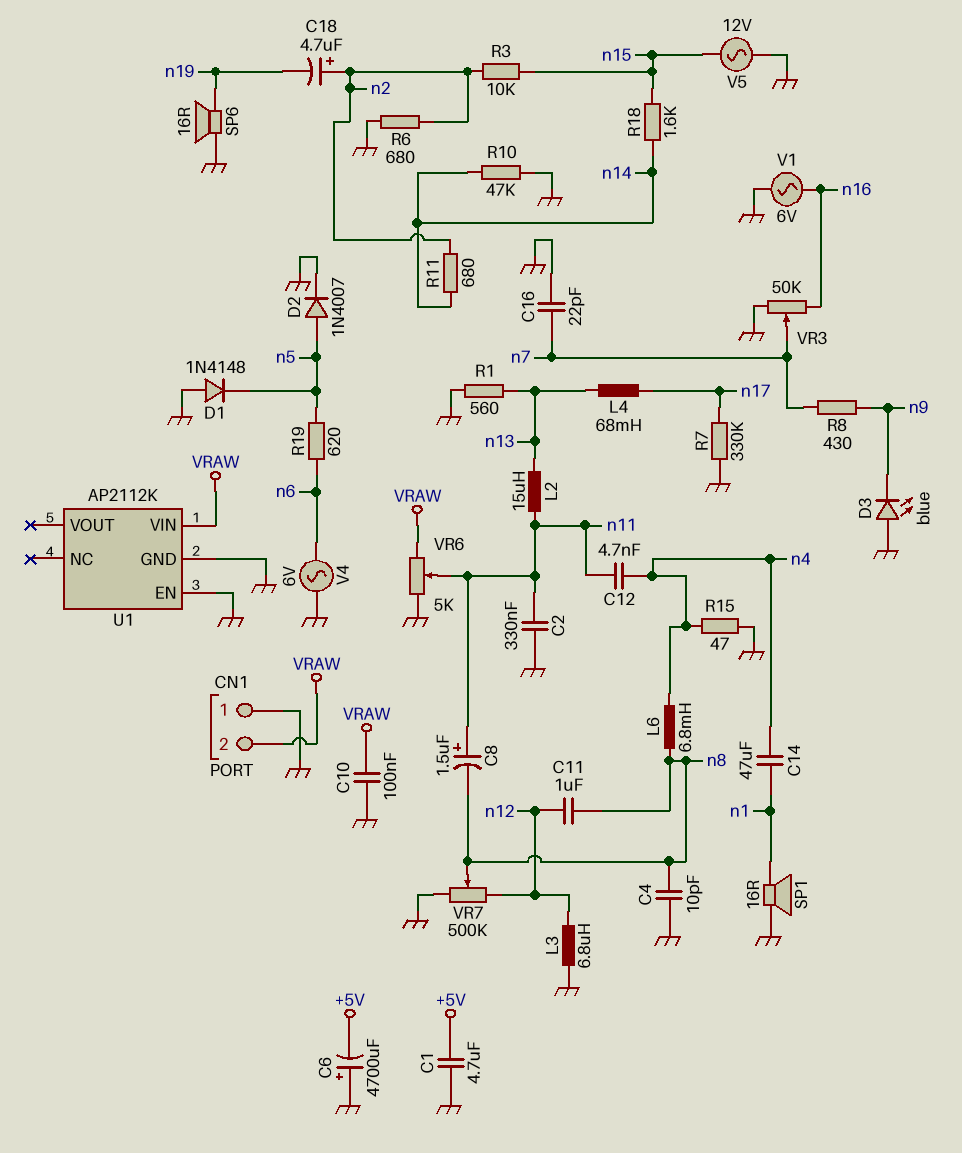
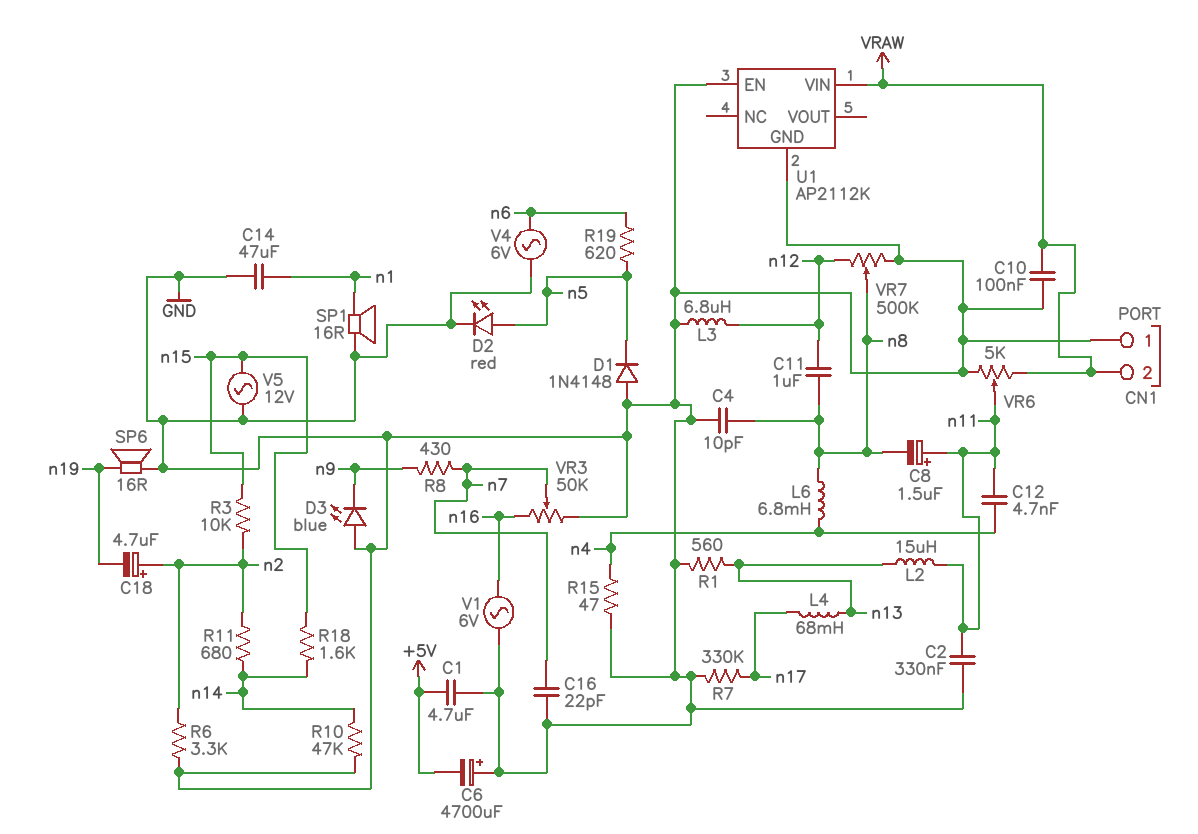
C14: 47uF (n1, n4) -> 47uF (GND, n1)
D2: diode 1N4007 (A n5, K GND) -> LED red (A n5, K GND)
R6: 680 (GND, n2) -> 3.3k (GND, n2)

